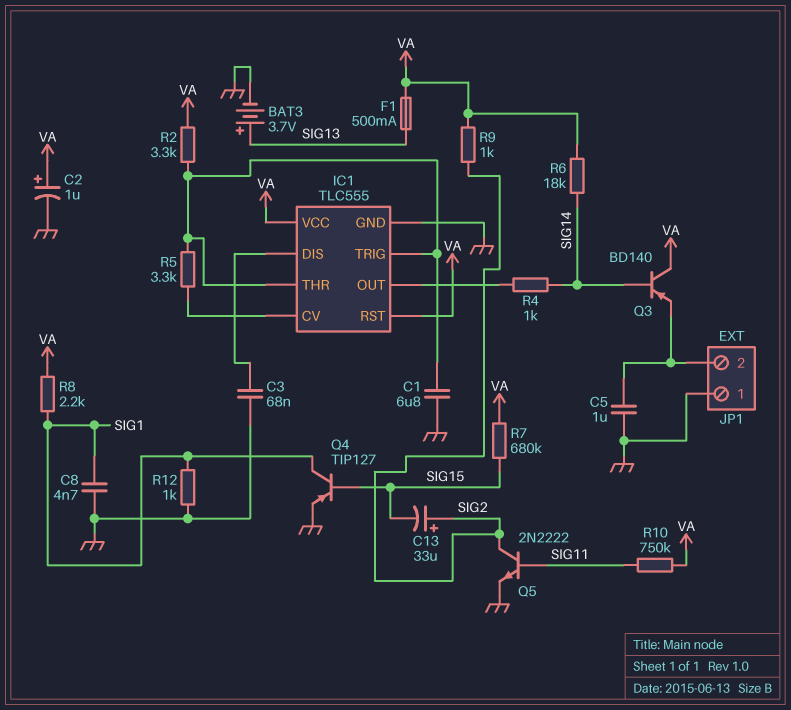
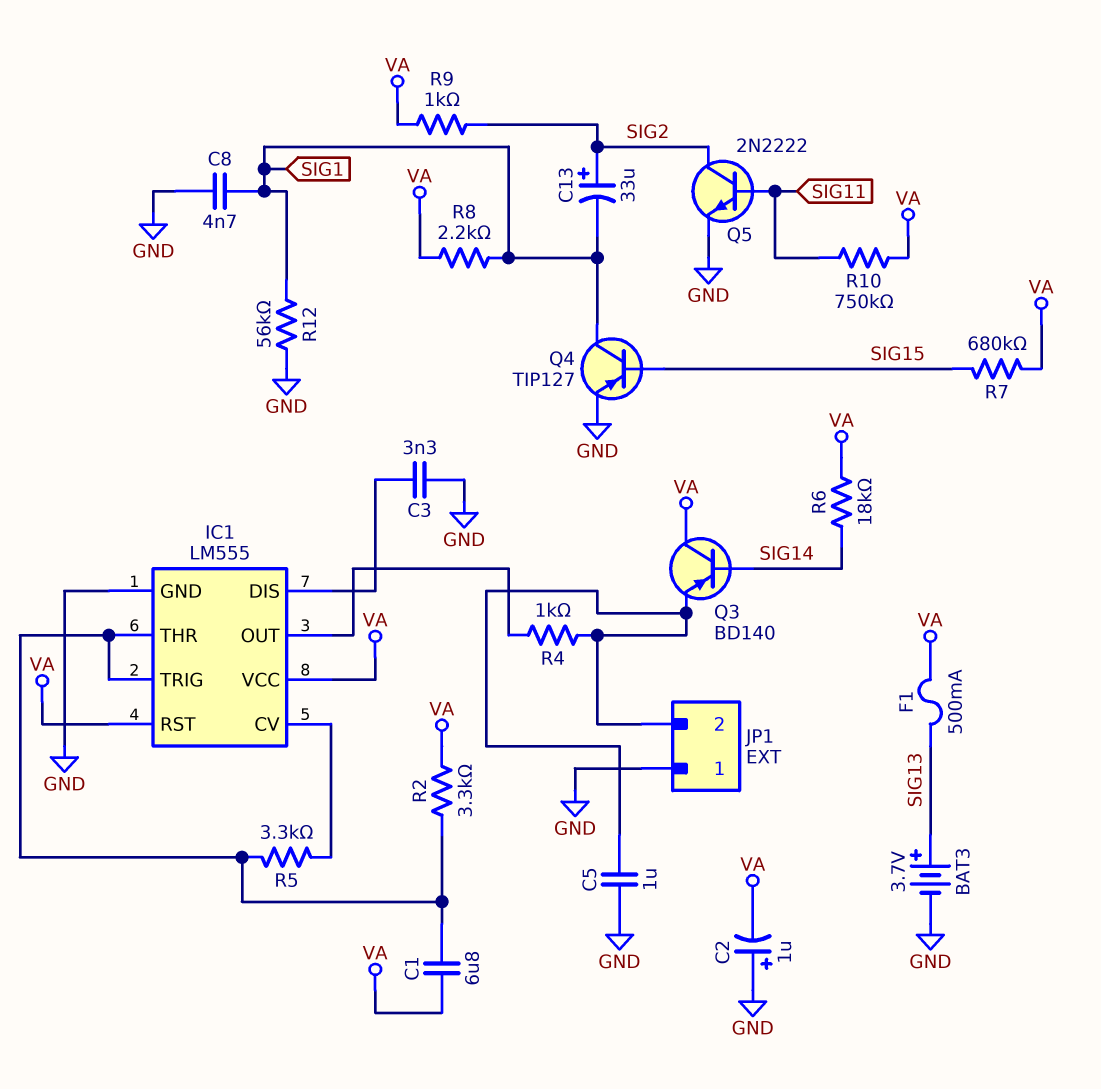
C1: 6.8uF (GND, IC1/THR) -> 6.8uF (IC1/THR, VA)
C2: 1uF (plus VA, minus GND) -> 1uF (plus GND, minus VA)
C3: 68nF (GND, IC1/DIS) -> 3.3nF (GND, IC1/DIS)
C13: 33uF (plus SIG2, minus SIG15) -> 33uF (plus SIG2, minus SIG1)
IC1: TLC555 -> LM555
R4: 1k (IC1/OUT, SIG14) -> 1k (IC1/OUT, JP1/2)
R12: 1k (GND, SIG1) -> 56k (GND, SIG1)

